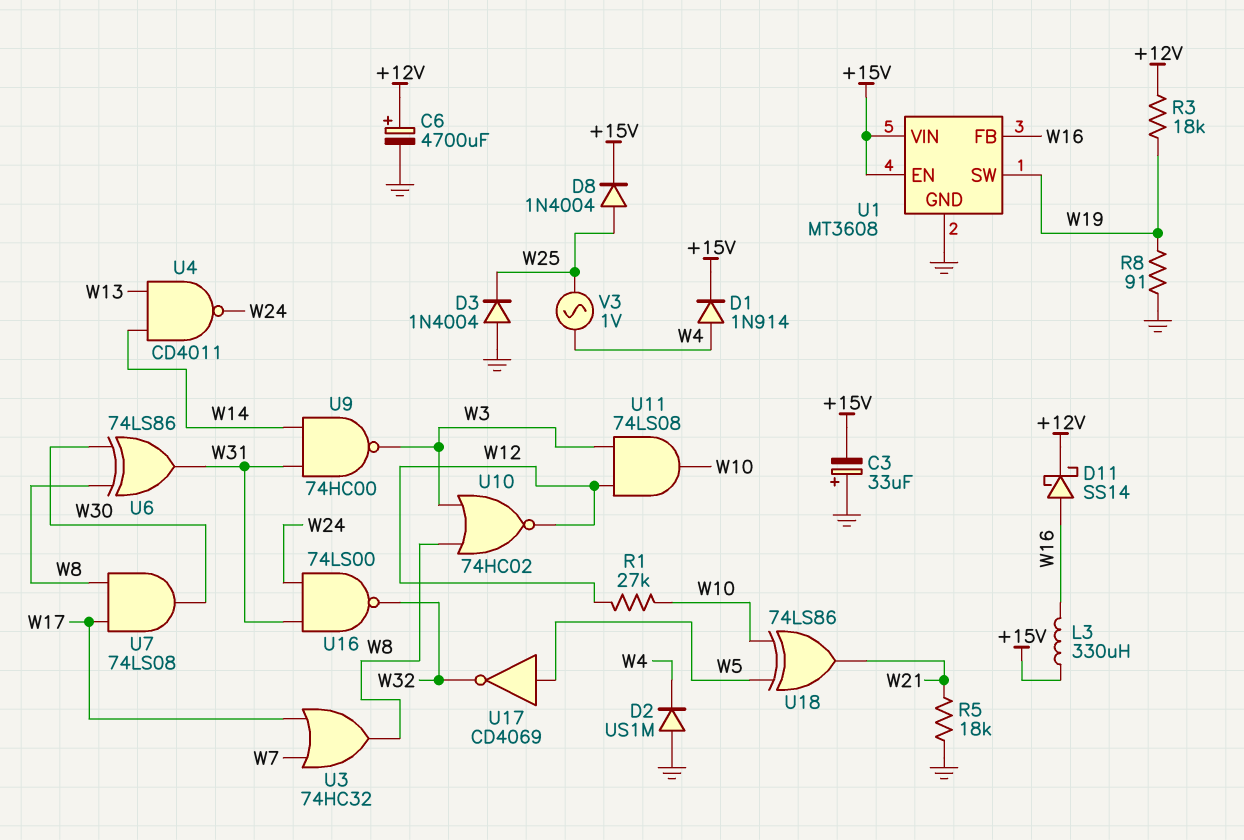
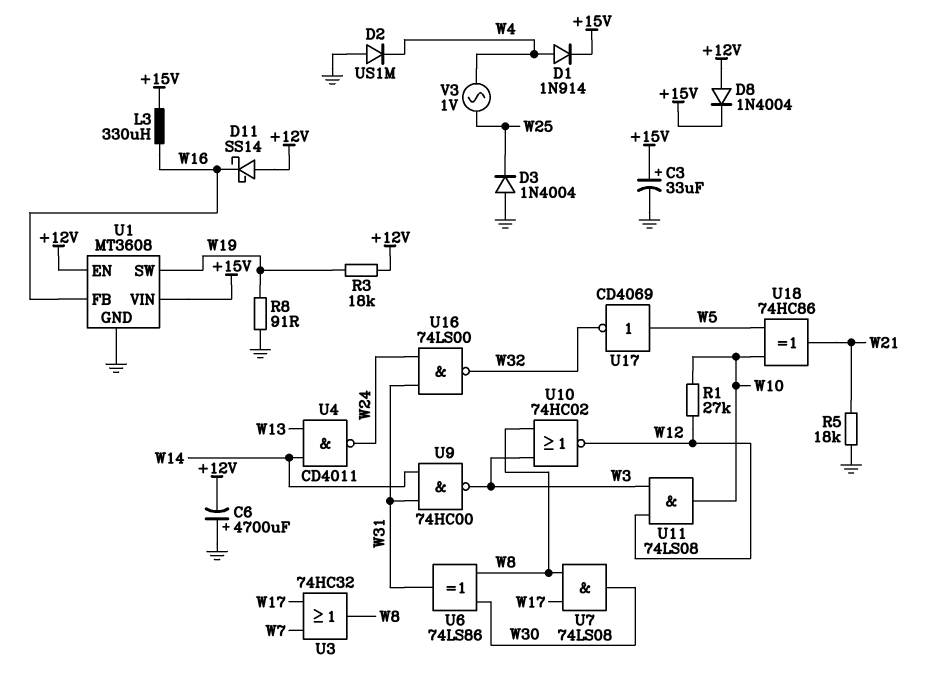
C3: 33uF (plus GND, minus +15V) -> 33uF (plus +15V, minus GND)
C6: 4700uF (plus +12V, minus GND) -> 4700uF (plus GND, minus +12V)
D8: diode 1N4004 (A W25, K +15V) -> diode 1N4004 (A +12V, K +15V)
D11: schottky SS14 (A W16, K +12V) -> schottky SS14 (A +12V, K W16)
U1 pin EN: +15V -> +12V
U18: XOR 74LS86 (in W5, in W10, out W21) -> XOR 74HC86 (in W5, in W10, out W21)

